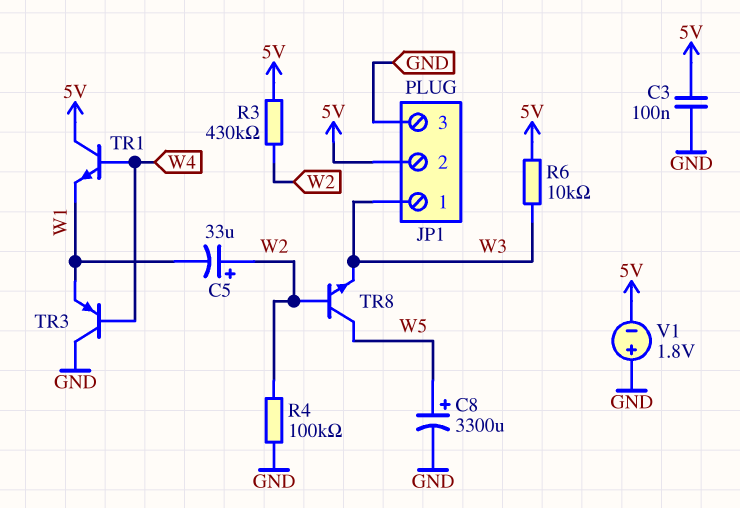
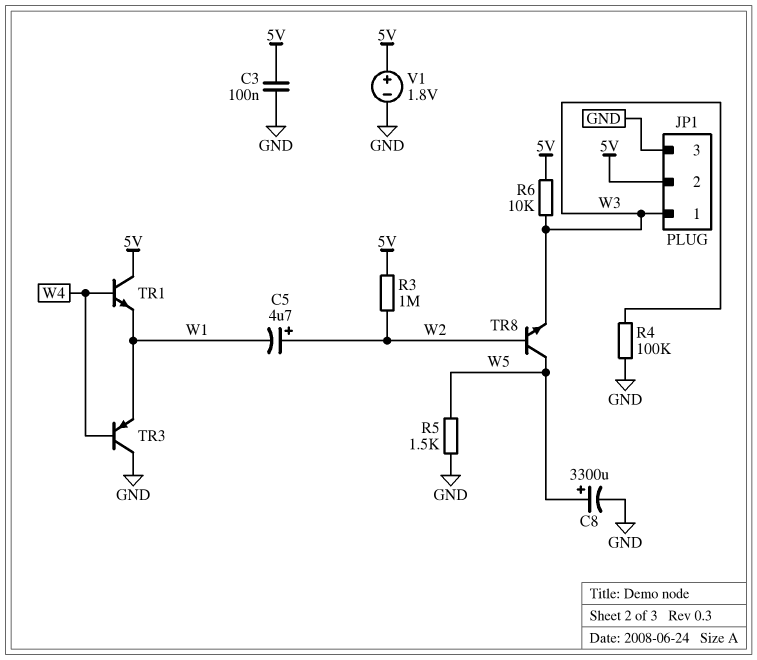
C5: 33uF (plus W2, minus W1) -> 4.7uF (plus W2, minus W1)
R3: 430k (5V, W2) -> 1M (5V, W2)
R4: 100k (GND, W2) -> 100k (GND, W3)
R5: none -> 1.5k (GND, W5)
V1: 1.8V (plus GND, minus 5V) -> 1.8V (plus 5V, minus GND)

